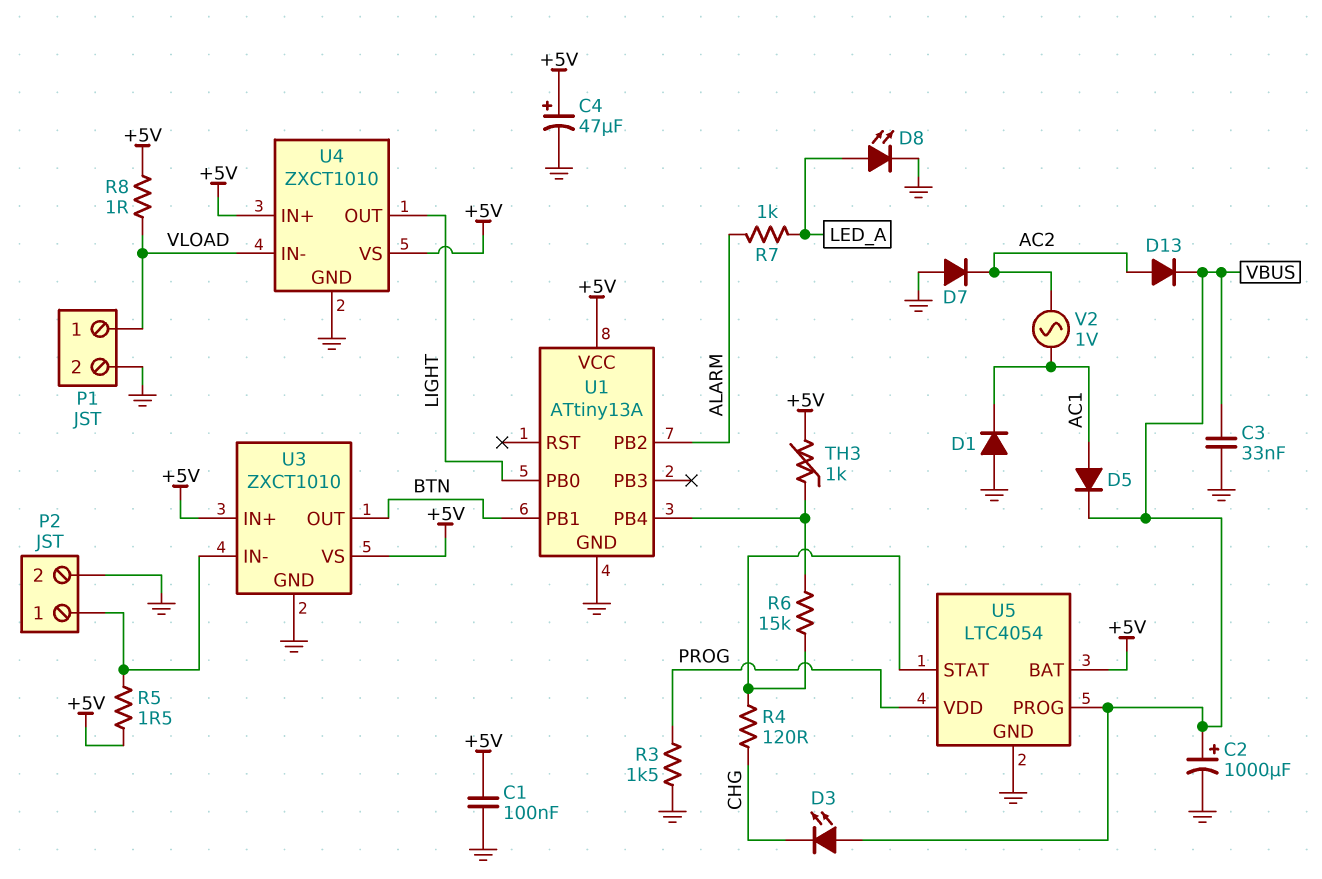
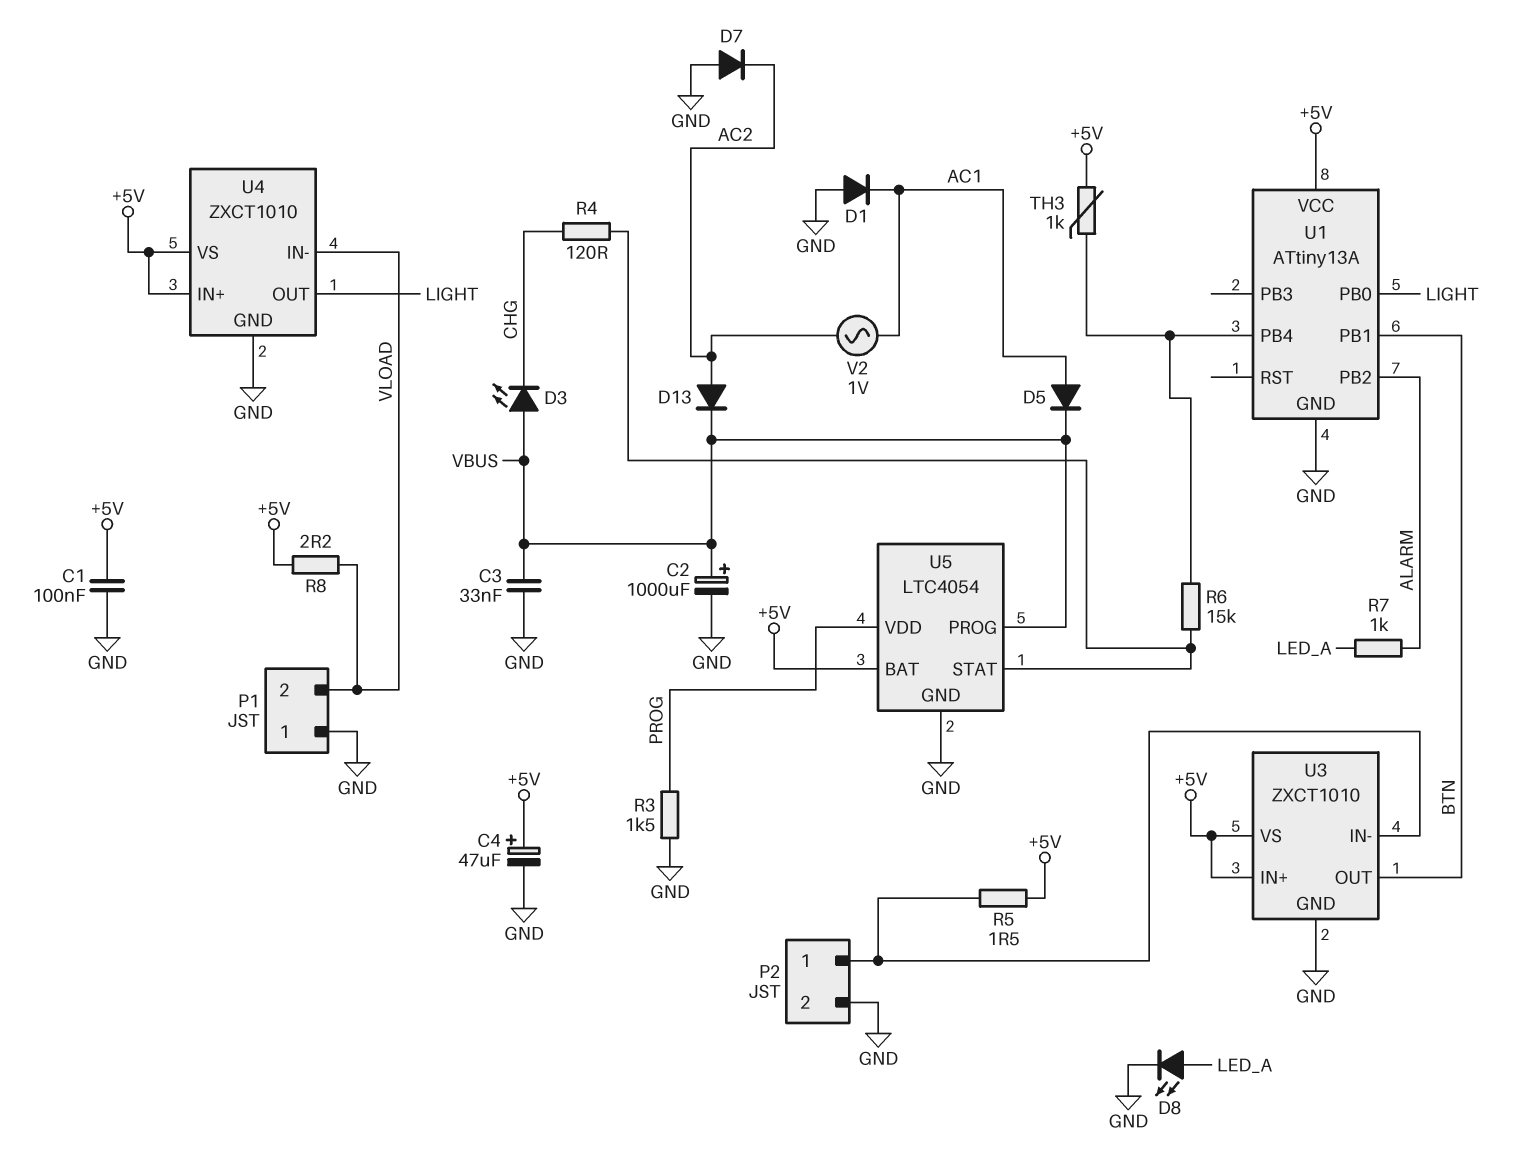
P1 pin 1: VLOAD -> GND
P1 pin 2: GND -> VLOAD
R8: 1 (+5V, VLOAD) -> 2.2 (+5V, VLOAD)

